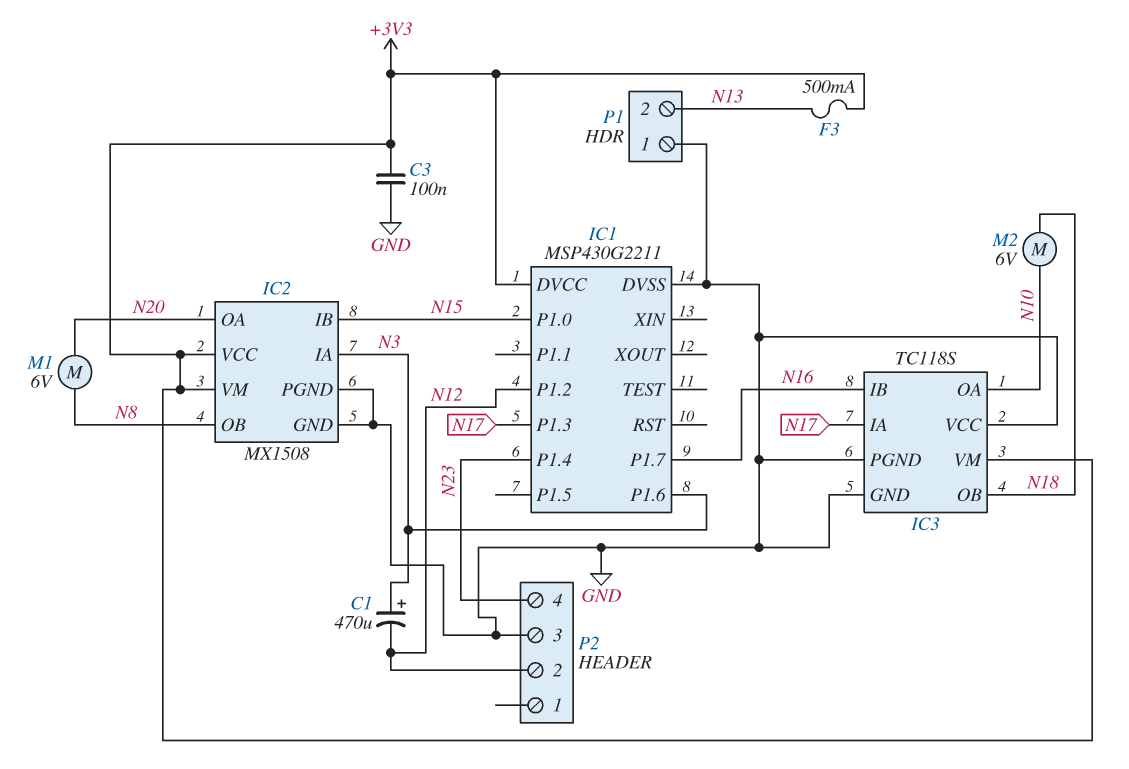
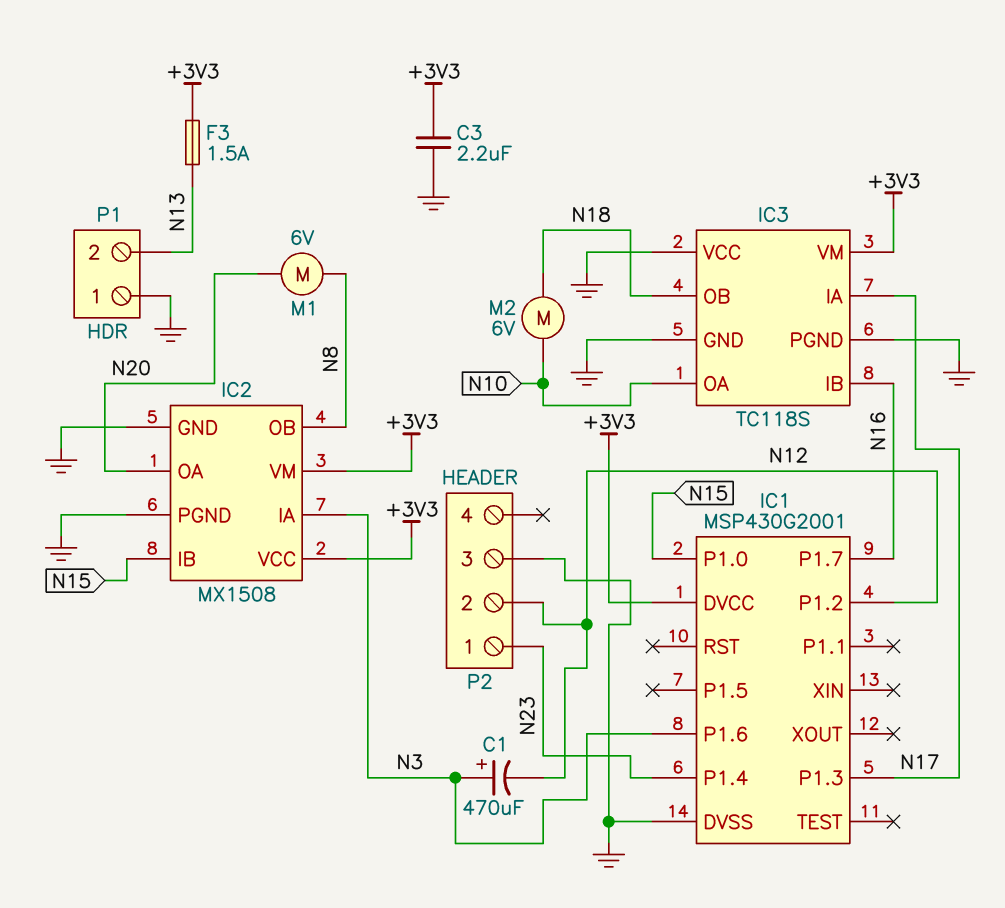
C3: 100nF (+3V3, GND) -> 2.2uF (+3V3, GND)
F3: 500mA (+3V3, N13) -> 1.5A (+3V3, N13)
IC1: MSP430G2211 -> MSP430G2001
P2 pin 1: none -> N23
P2 pin 4: N23 -> none

